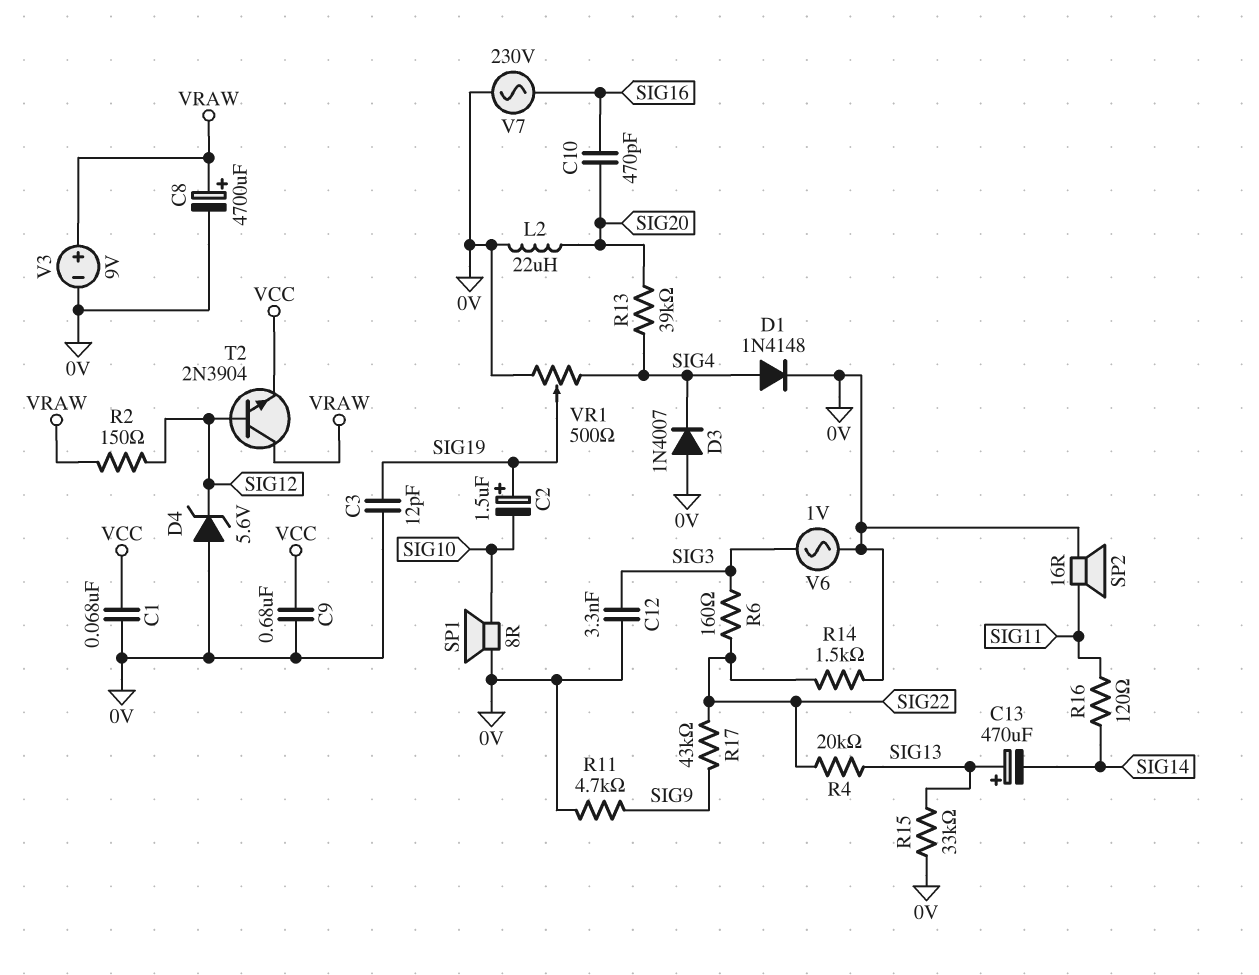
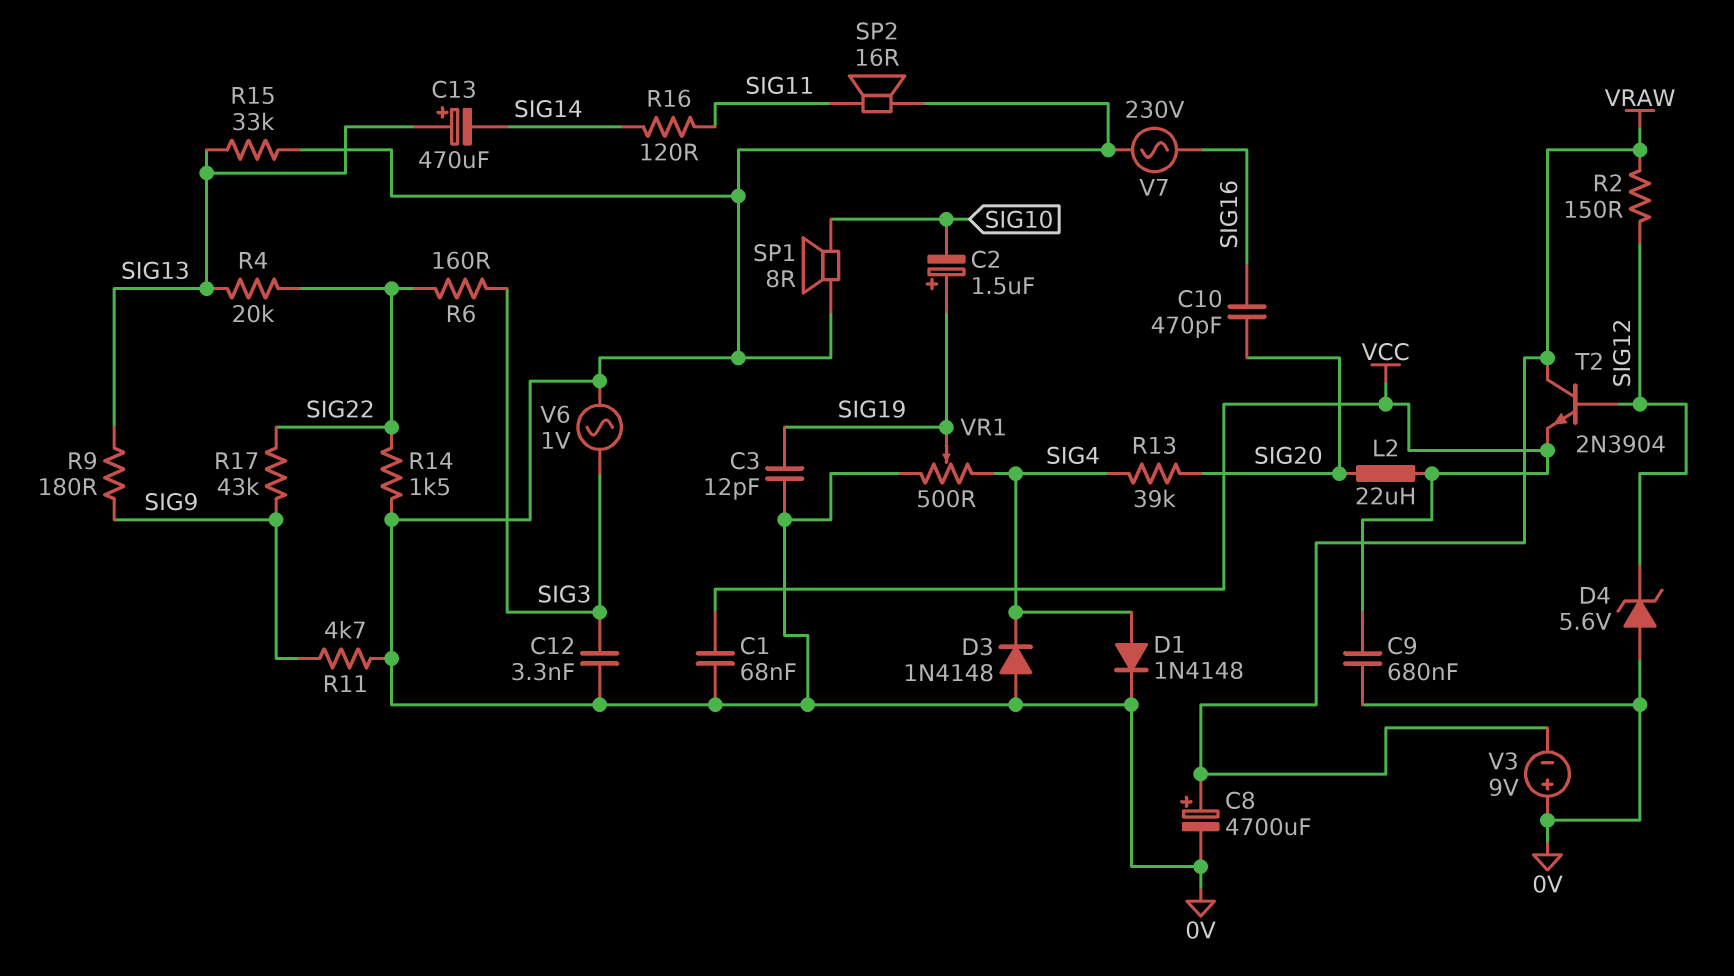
D3: diode 1N4007 (A 0V, K SIG4) -> diode 1N4148 (A 0V, K SIG4)
L2: 22uH (0V, SIG20) -> 22uH (SIG20, VCC)
R9: none -> 180 (SIG9, SIG13)
V3: 9V (plus VRAW, minus 0V) -> 9V (plus 0V, minus VRAW)

